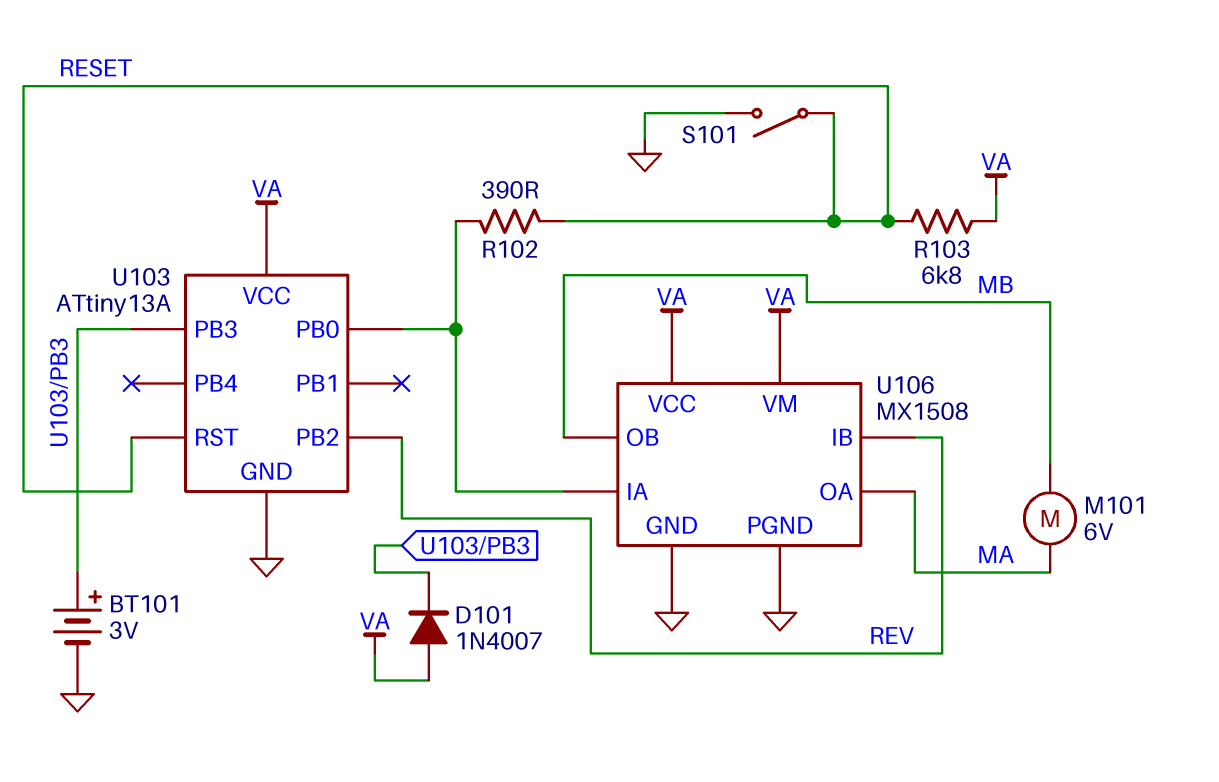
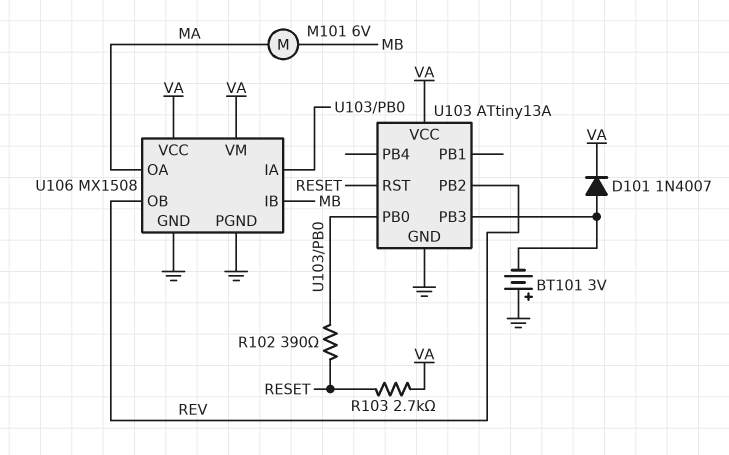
BT101: 3V (plus U103/PB3, minus GND) -> 3V (plus GND, minus U103/PB3)
D101: diode 1N4007 (A VA, K U103/PB3) -> diode 1N4007 (A U103/PB3, K VA)
R103: 6.8k (RESET, VA) -> 2.7k (RESET, VA)
S101: switch (GND, RESET) -> none
U106 pin IB: REV -> MB
U106 pin OB: MB -> REV

